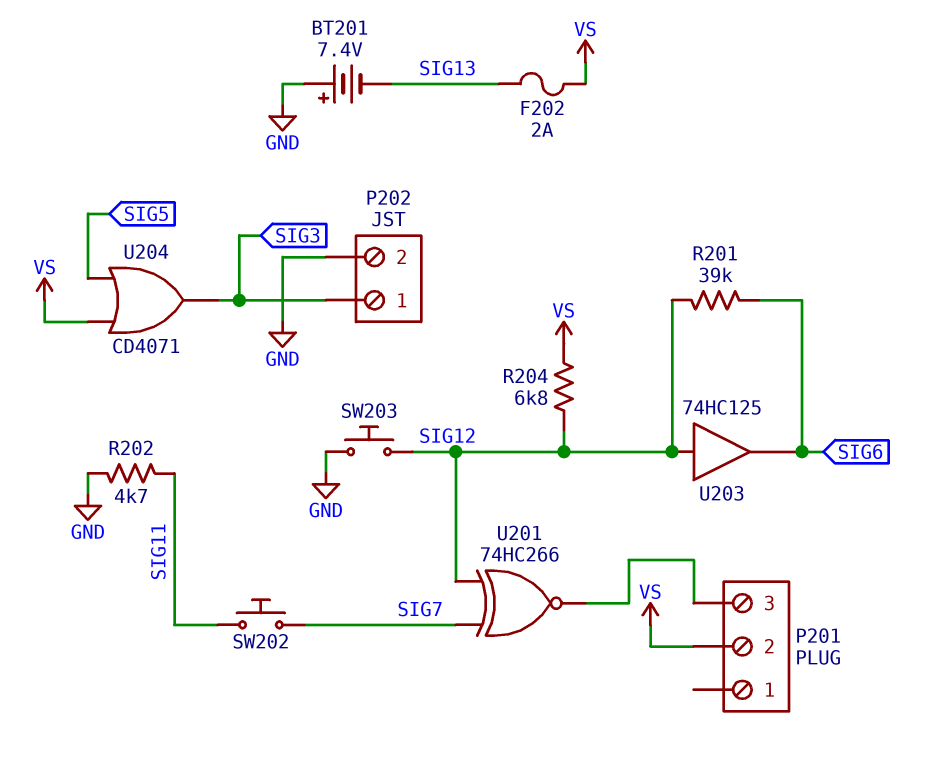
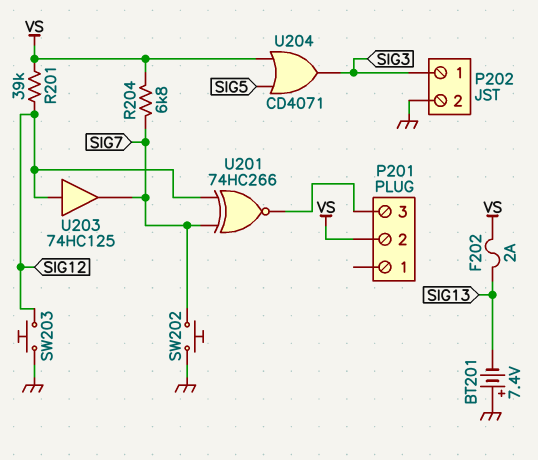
R201: 39k (SIG6, SIG12) -> 39k (SIG12, VS)
R202: 4.7k (GND, SIG11) -> none
R204: 6.8k (SIG12, VS) -> 6.8k (SIG7, VS)
SW202: button (SIG7, SIG11) -> button (GND, SIG7)
U203: buffer 74HC125 (in SIG12, out SIG6) -> buffer 74HC125 (in SIG12, out SIG7)

